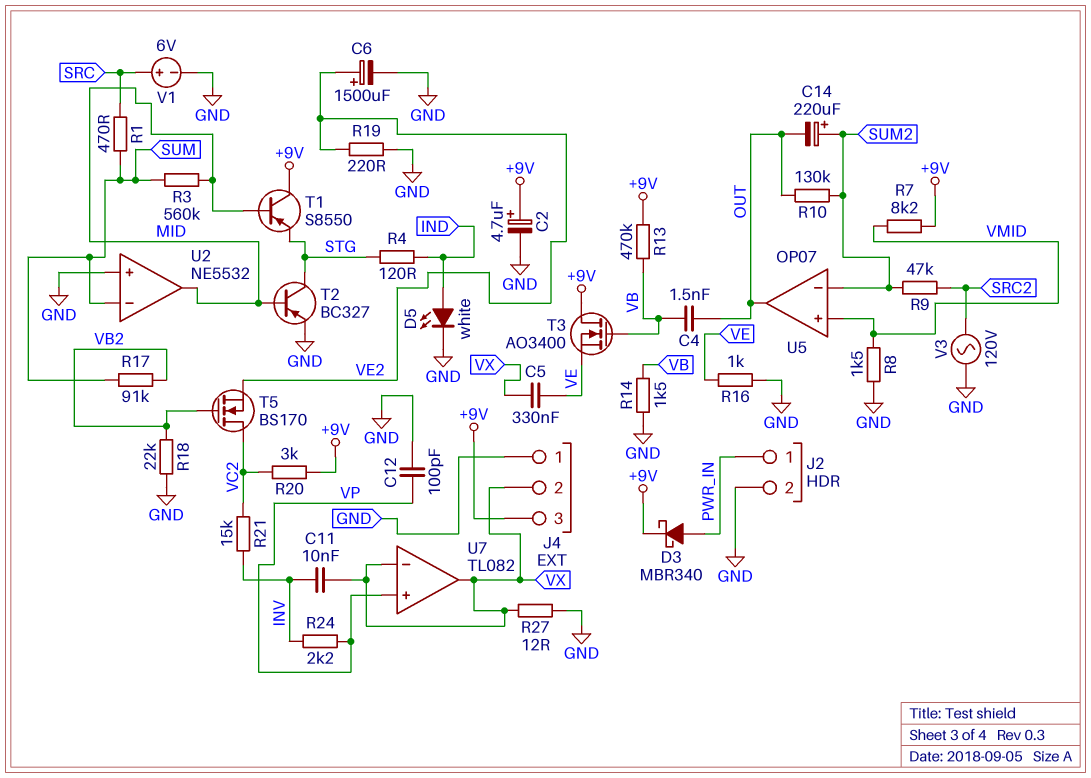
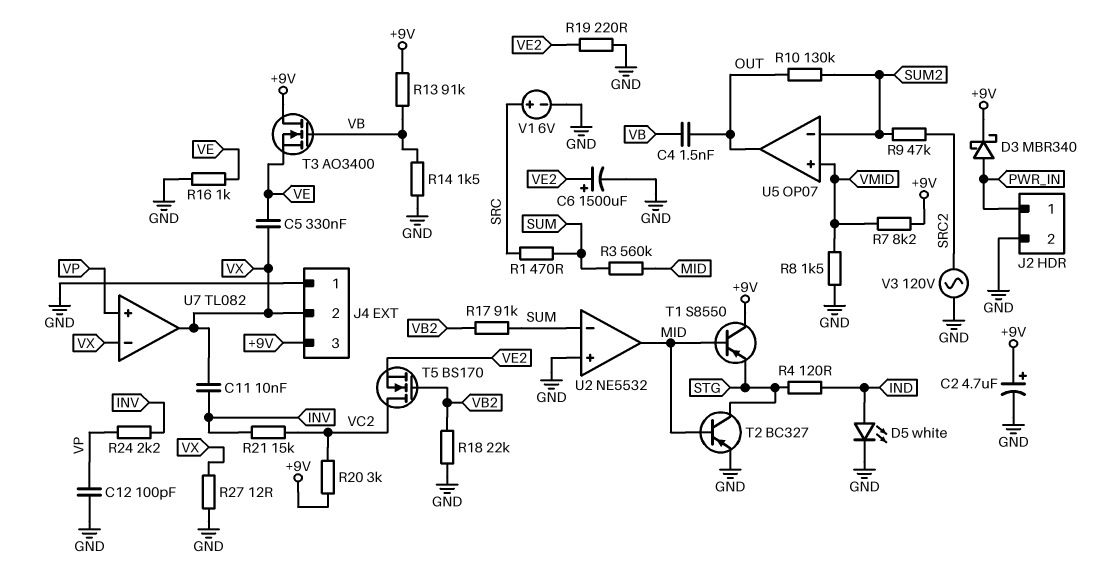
C14: 220uF (plus SUM2, minus OUT) -> none
R13: 470k (+9V, VB) -> 91k (+9V, VB)

